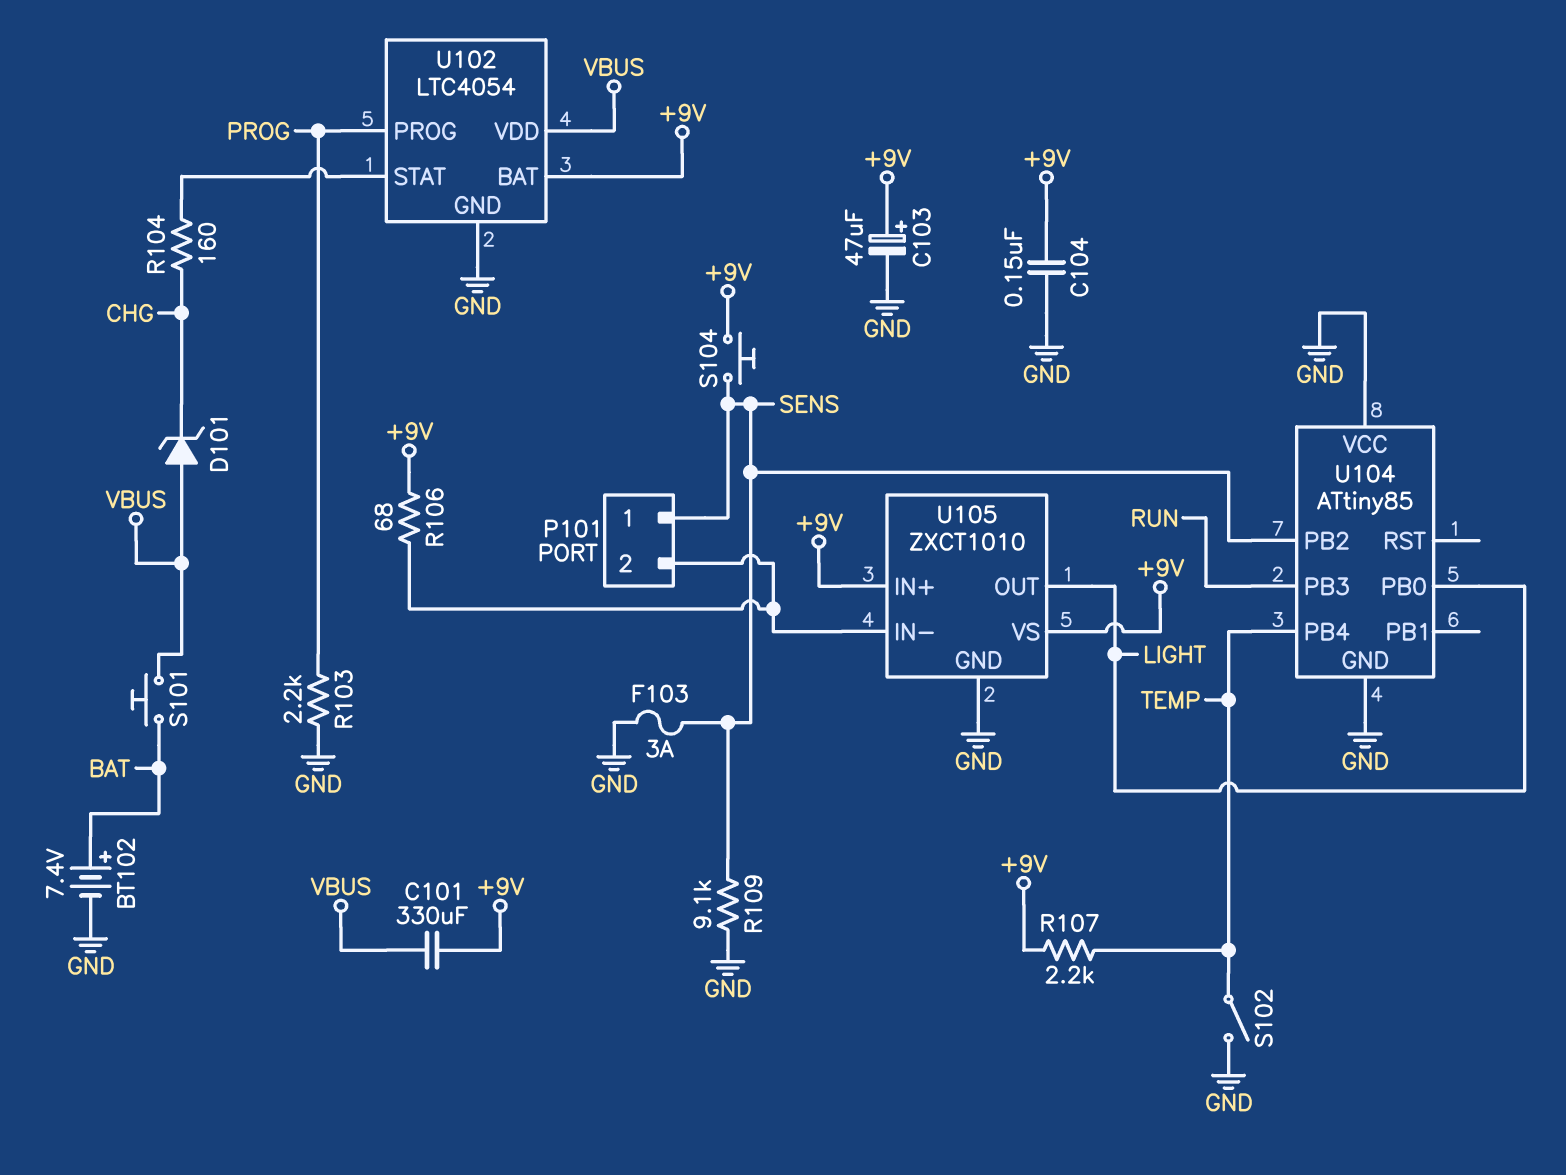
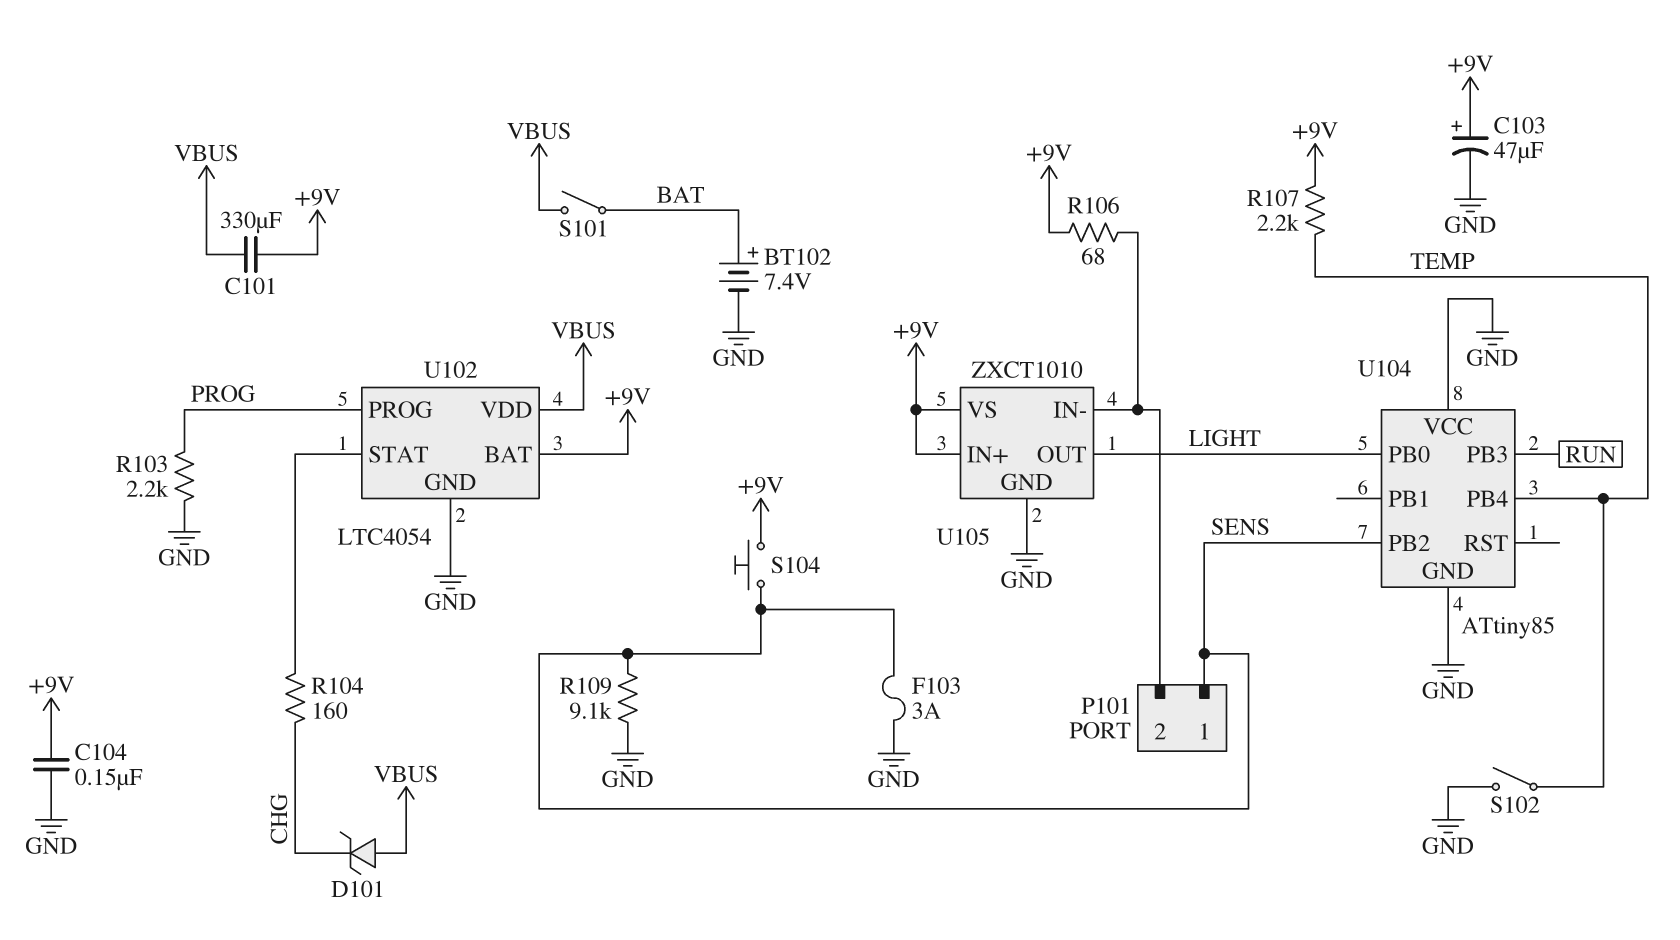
S101: button (BAT, VBUS) -> switch (BAT, VBUS)

